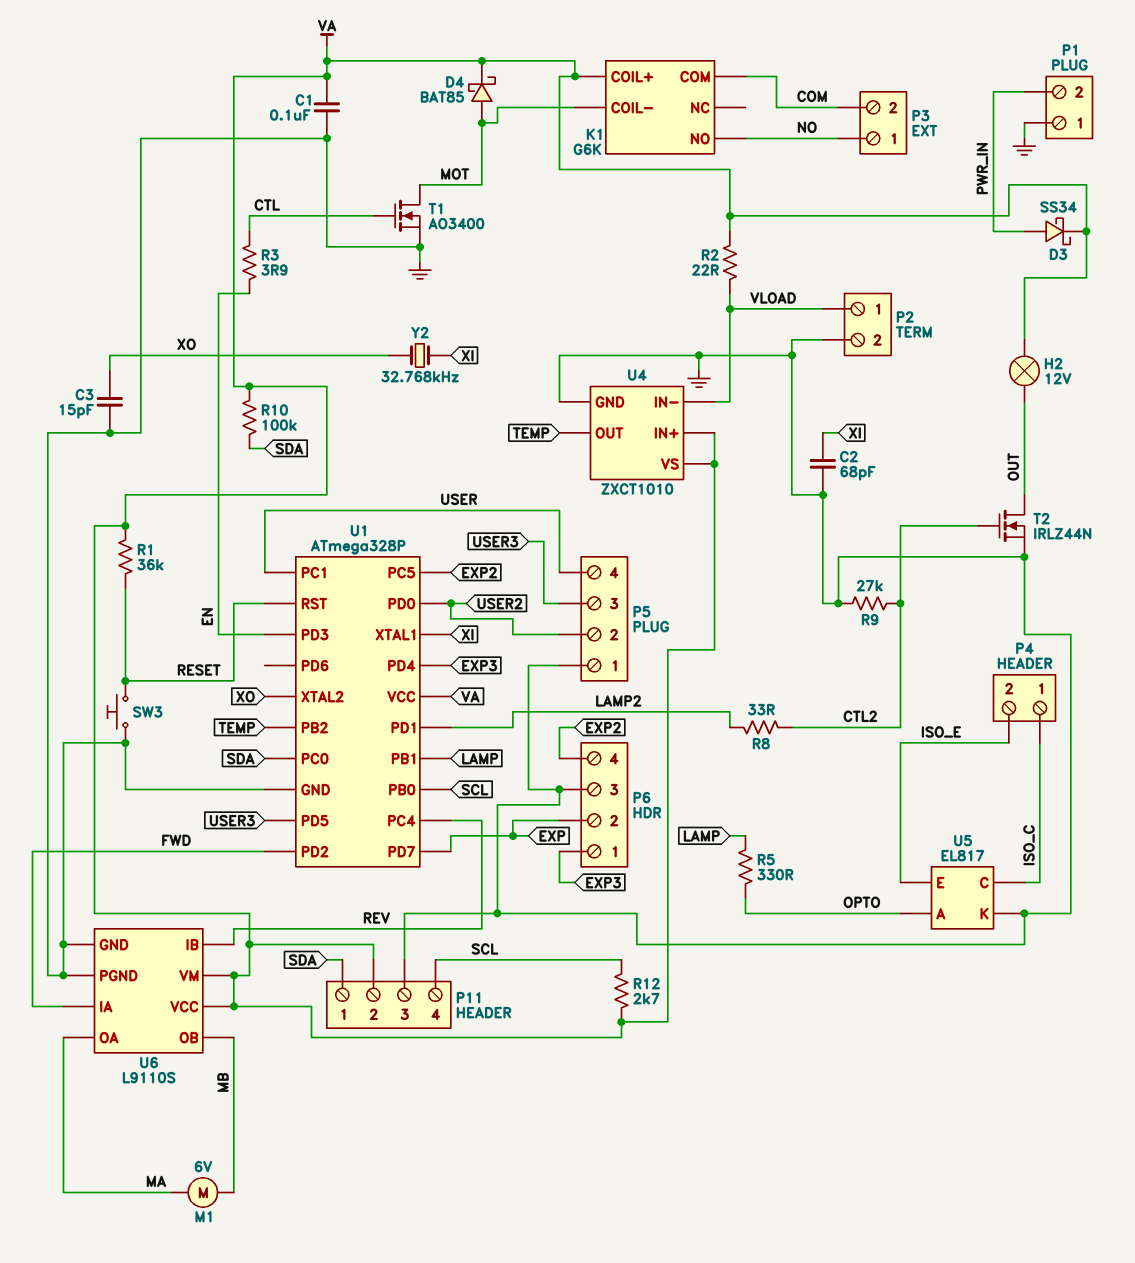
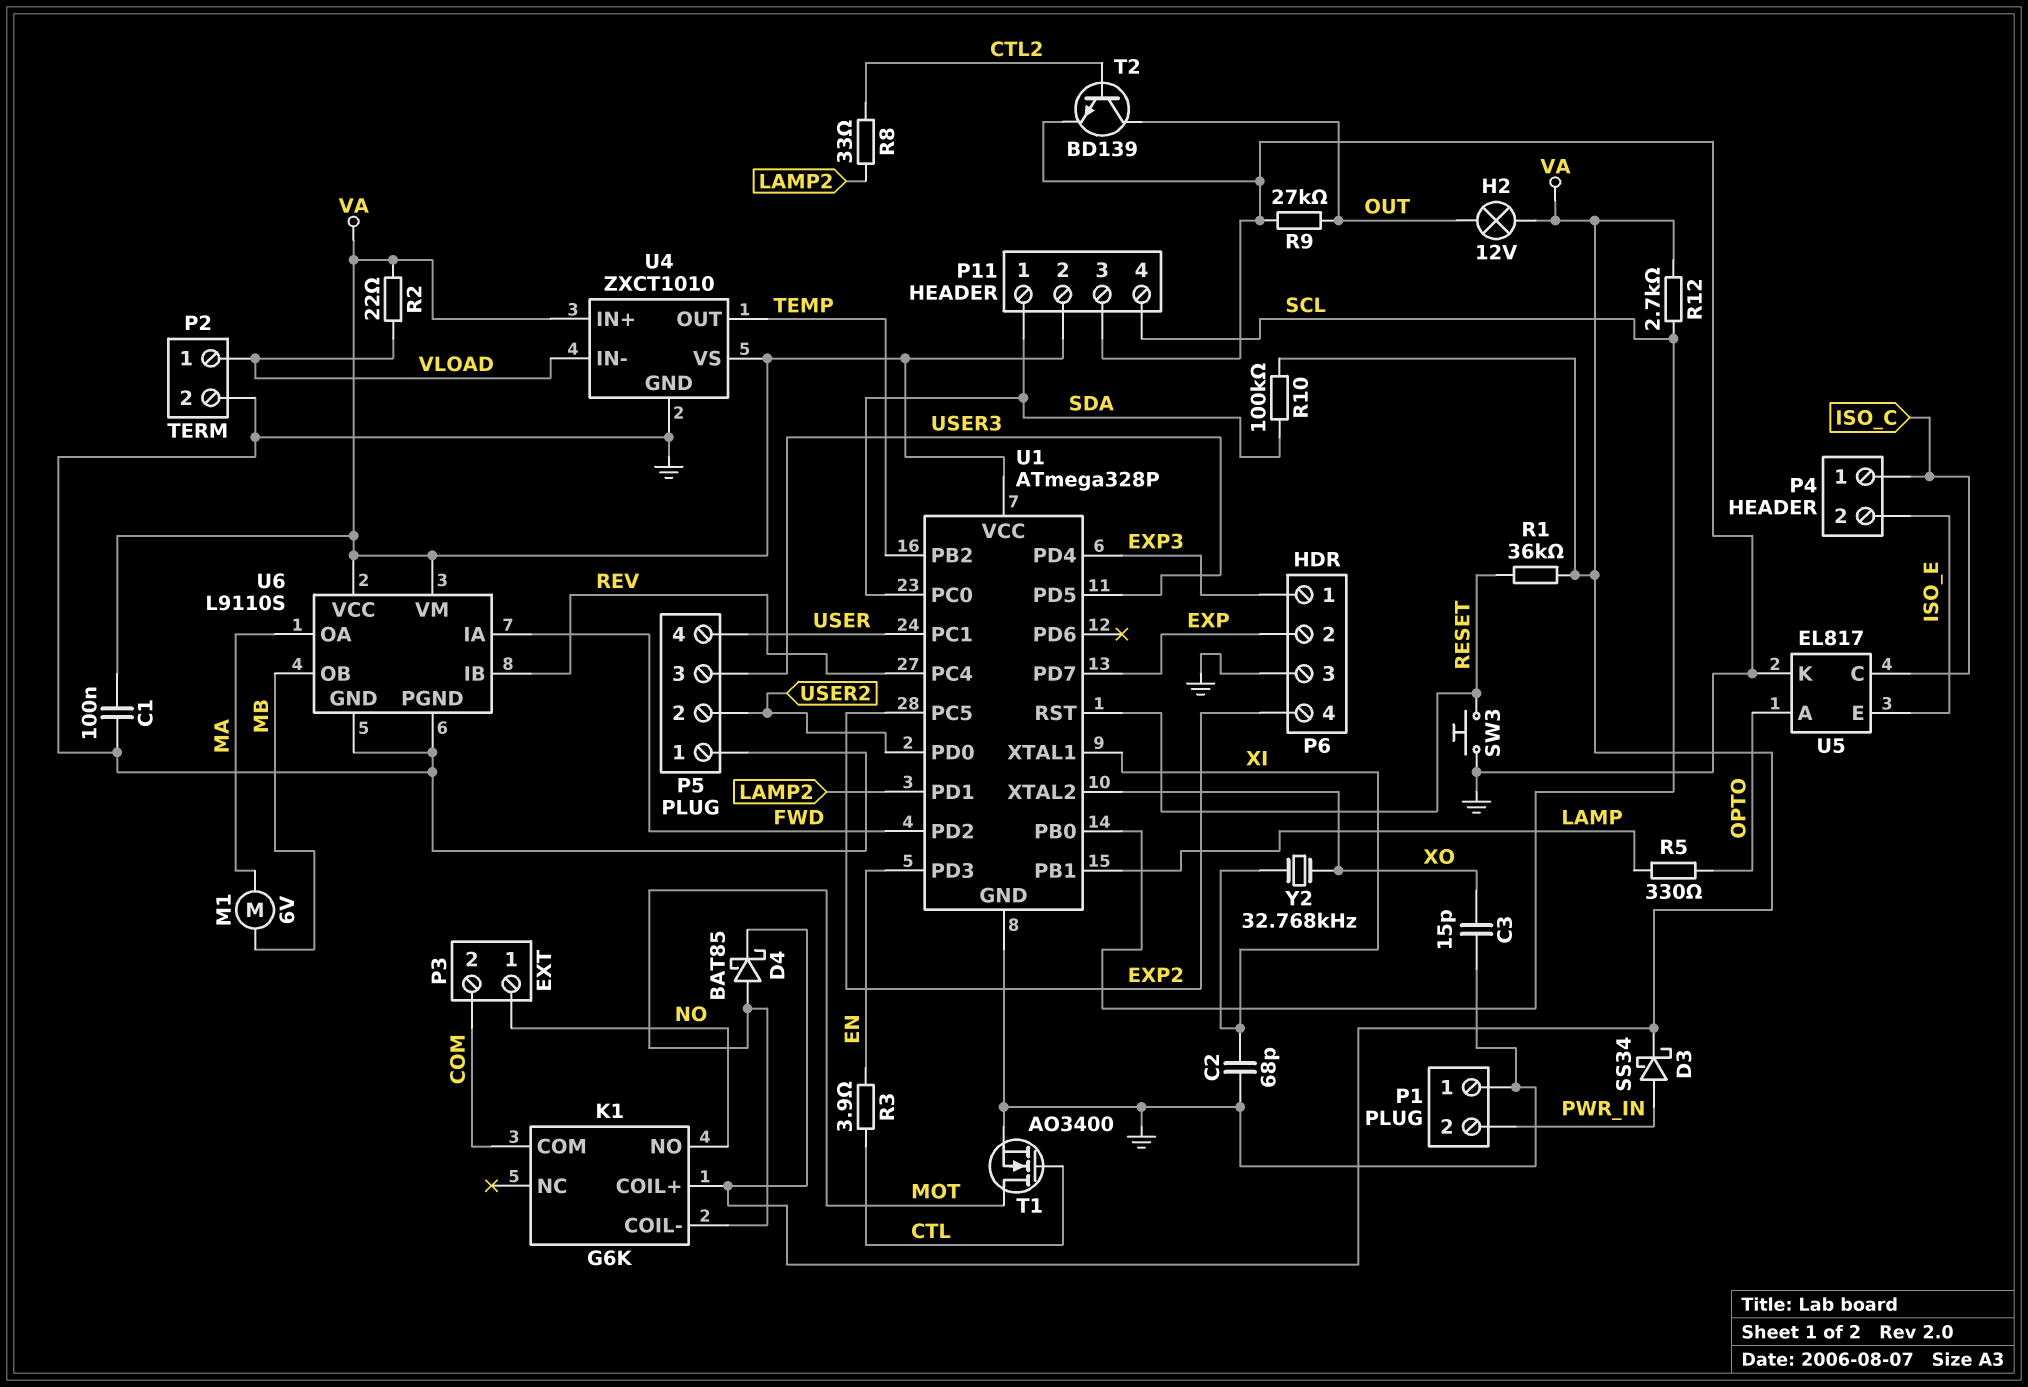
R9: 27k (CTL2, GND) -> 27k (GND, OUT)
T2: NMOS IRLZ44N (G CTL2, D OUT, S GND) -> NPN BD139 (B CTL2, C OUT, E GND)

